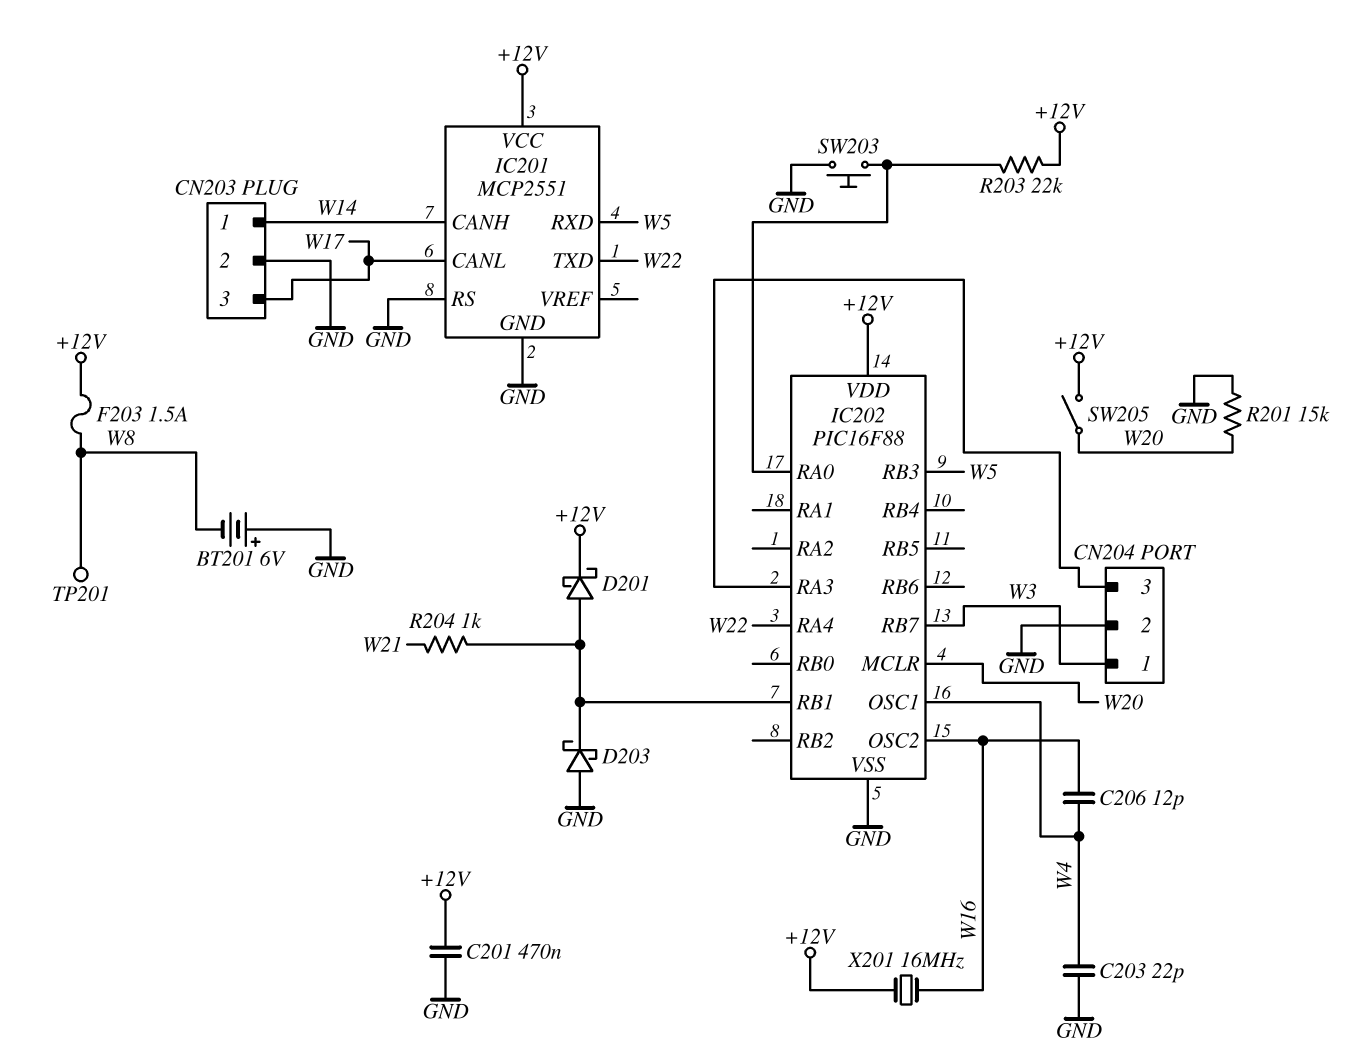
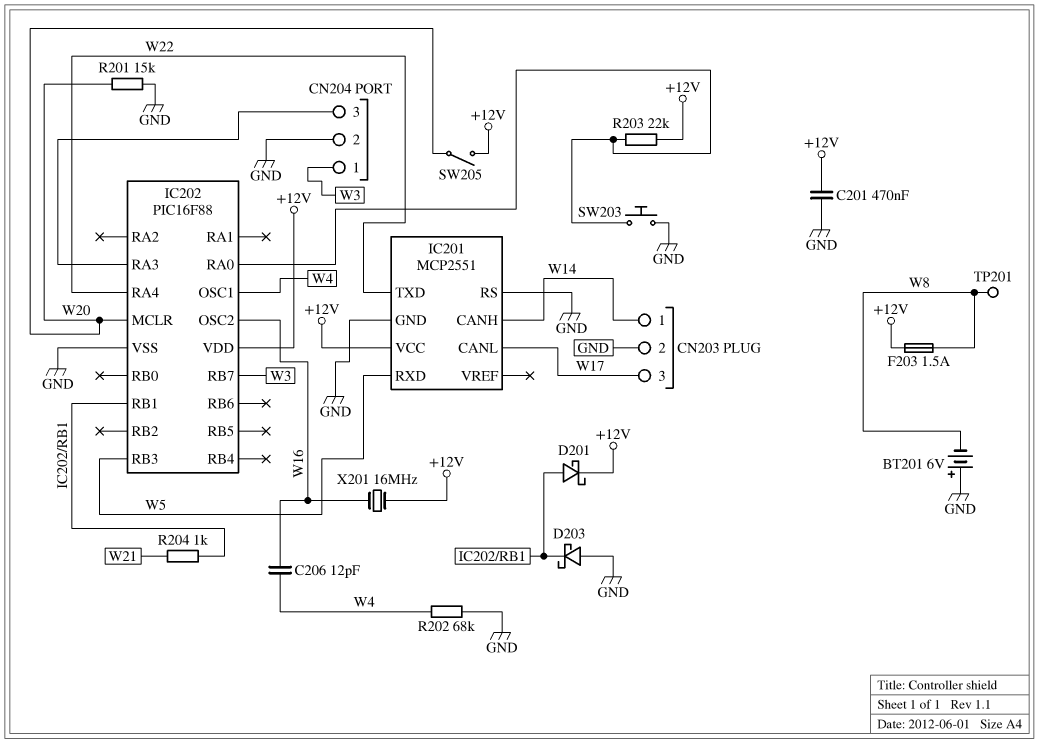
C203: 22pF (GND, W4) -> none
R202: none -> 68k (GND, W4)

